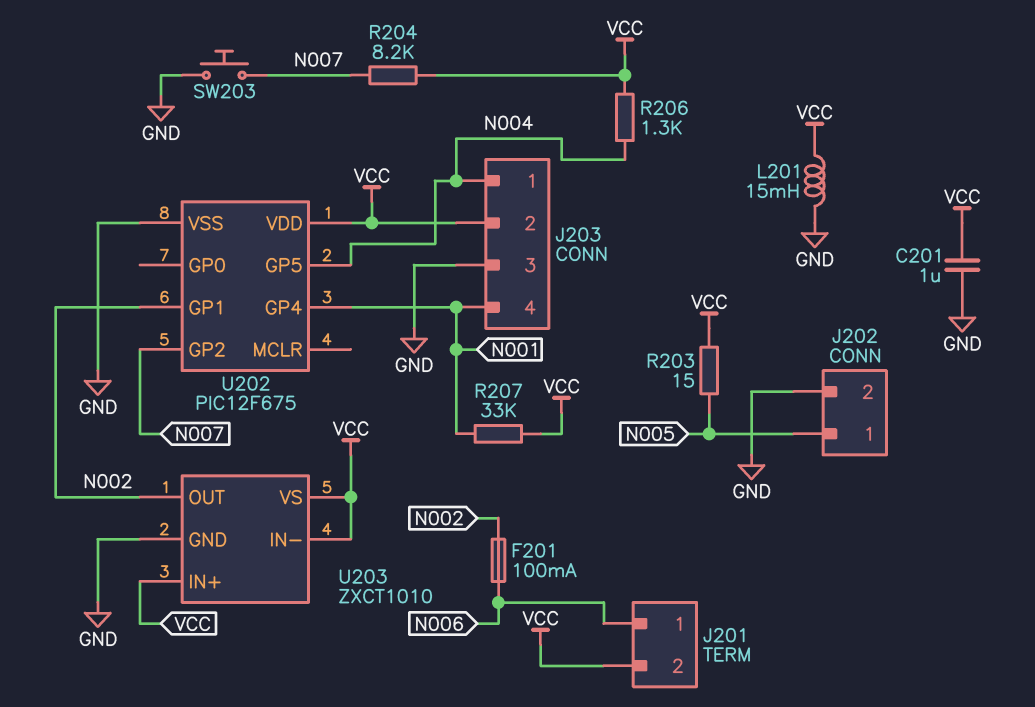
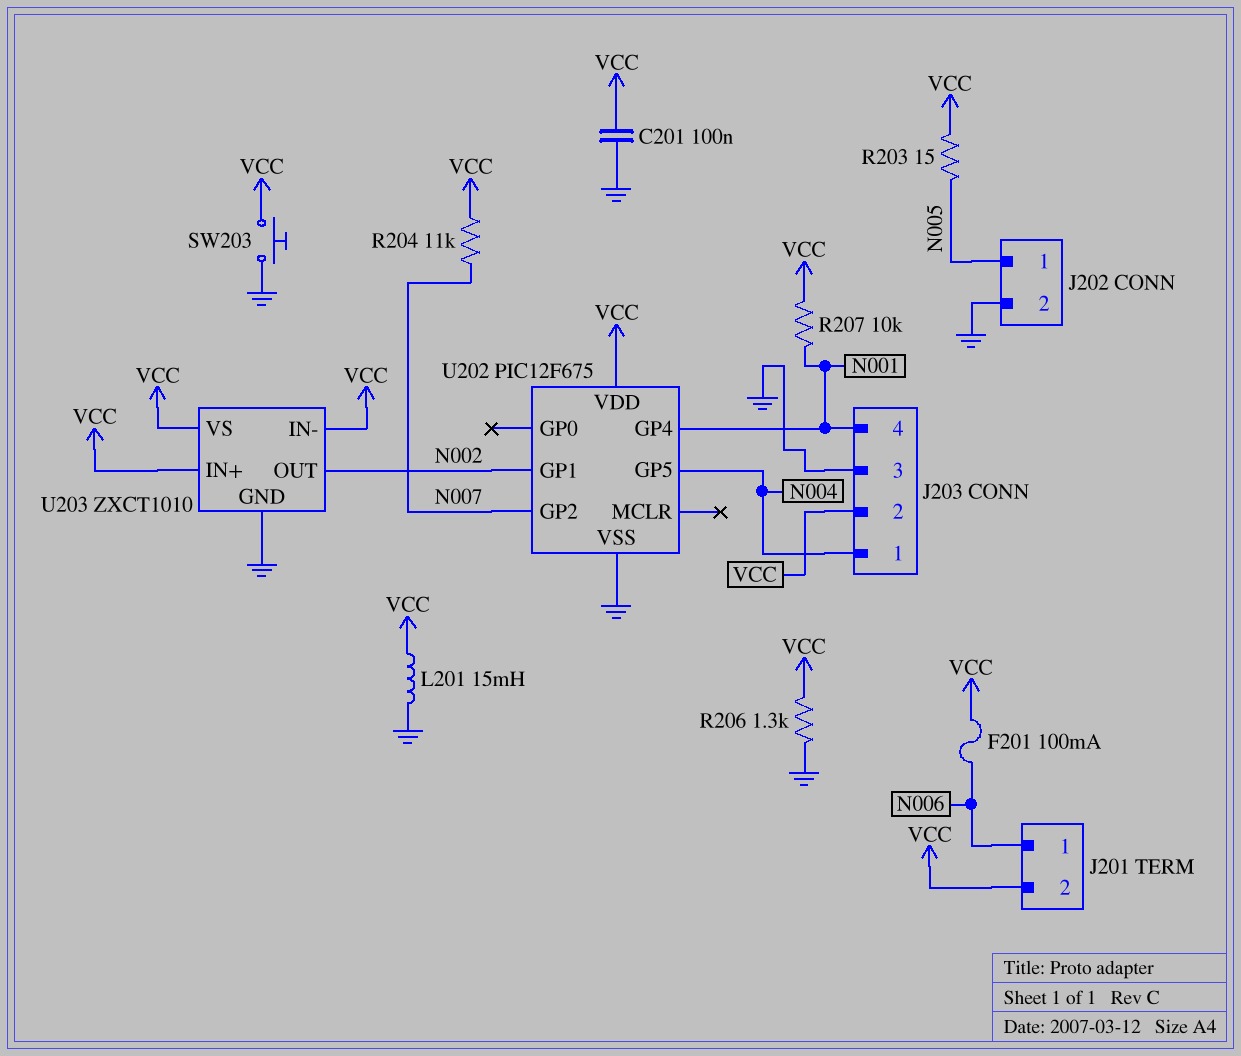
C201: 1uF (GND, VCC) -> 100nF (GND, VCC)
F201: 100mA (N002, N006) -> 100mA (N006, VCC)
R204: 8.2k (N007, VCC) -> 11k (N007, VCC)
R206: 1.3k (N004, VCC) -> 1.3k (GND, VCC)
R207: 33k (N001, VCC) -> 10k (N001, VCC)
SW203: button (GND, N007) -> button (GND, VCC)

